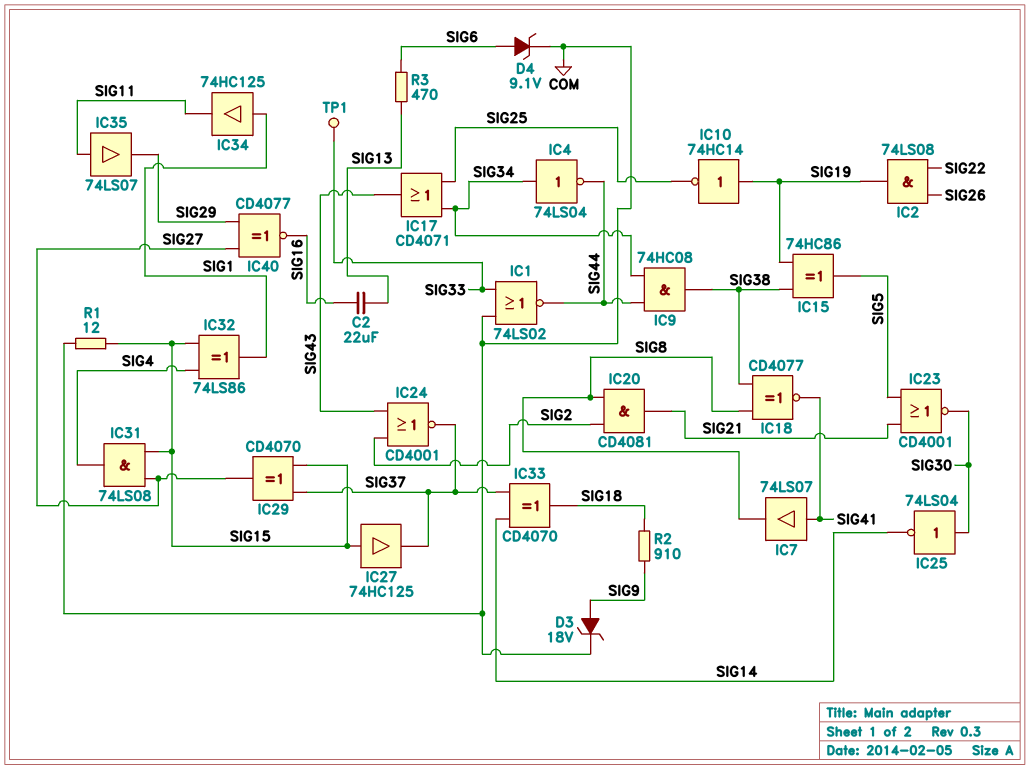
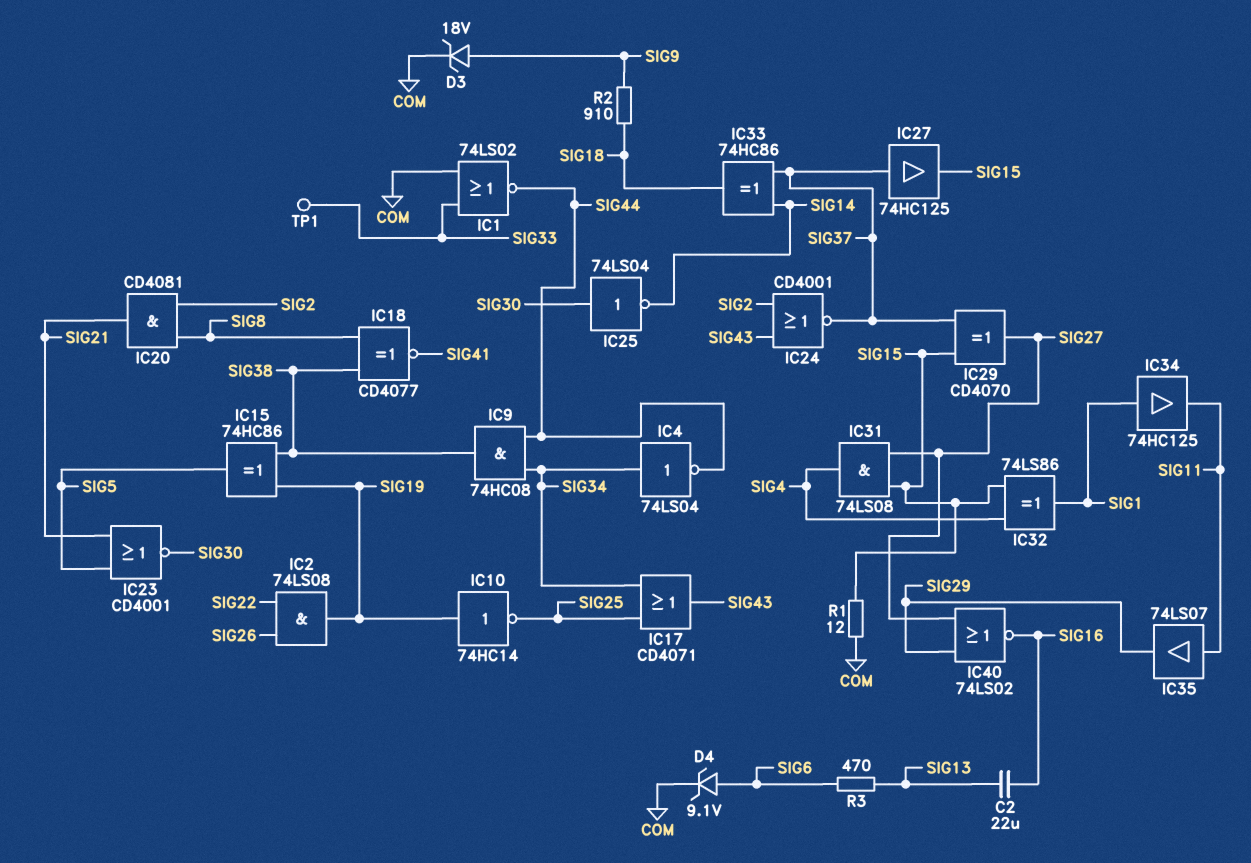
IC7: buffer 74LS07 (in SIG41, out SIG8) -> none
IC27: buffer 74HC125 (in SIG15, out SIG37) -> buffer 74HC125 (in SIG37, out SIG15)
IC33: XOR CD4070 (in SIG14, in SIG37, out SIG18) -> XOR 74HC86 (in SIG14, in SIG37, out SIG18)
IC40: XNOR CD4077 (in SIG27, in SIG29, out SIG16) -> NOR 74LS02 (in SIG27, in SIG29, out SIG16)

